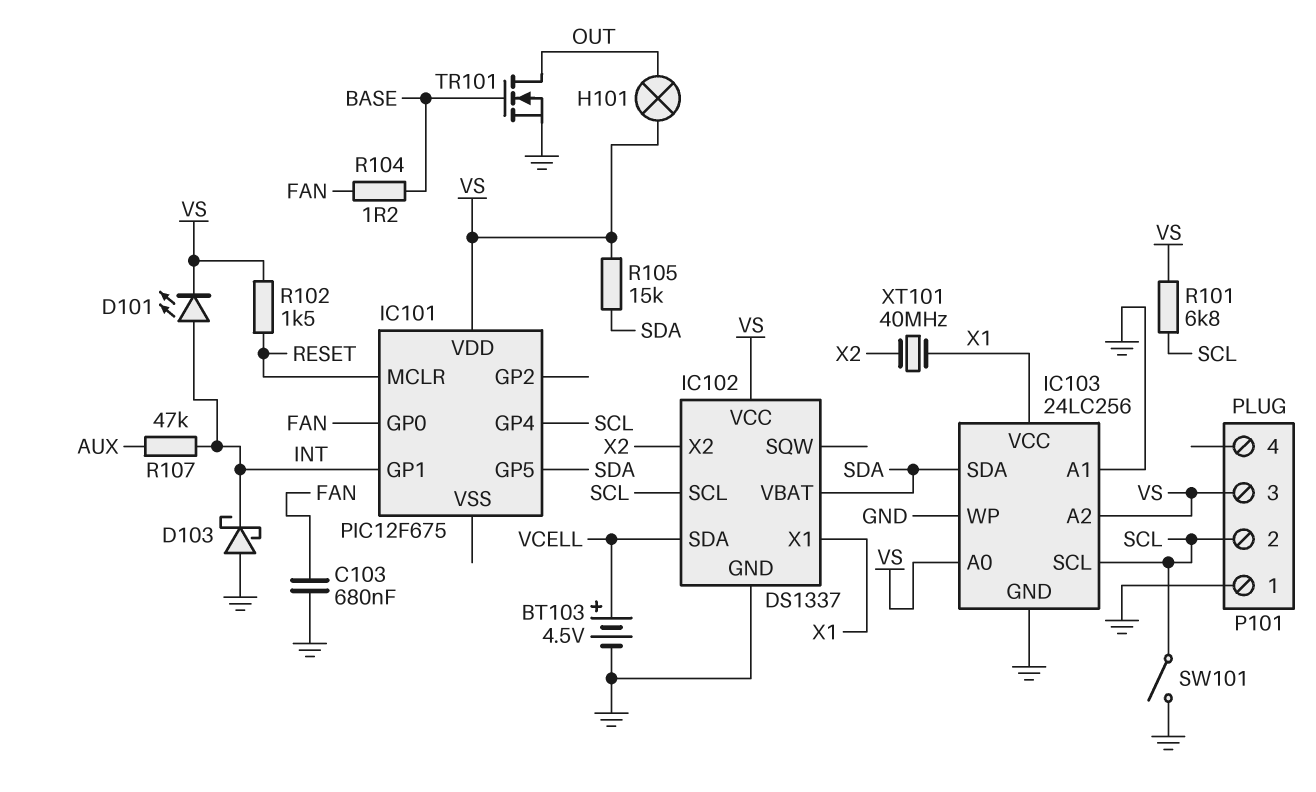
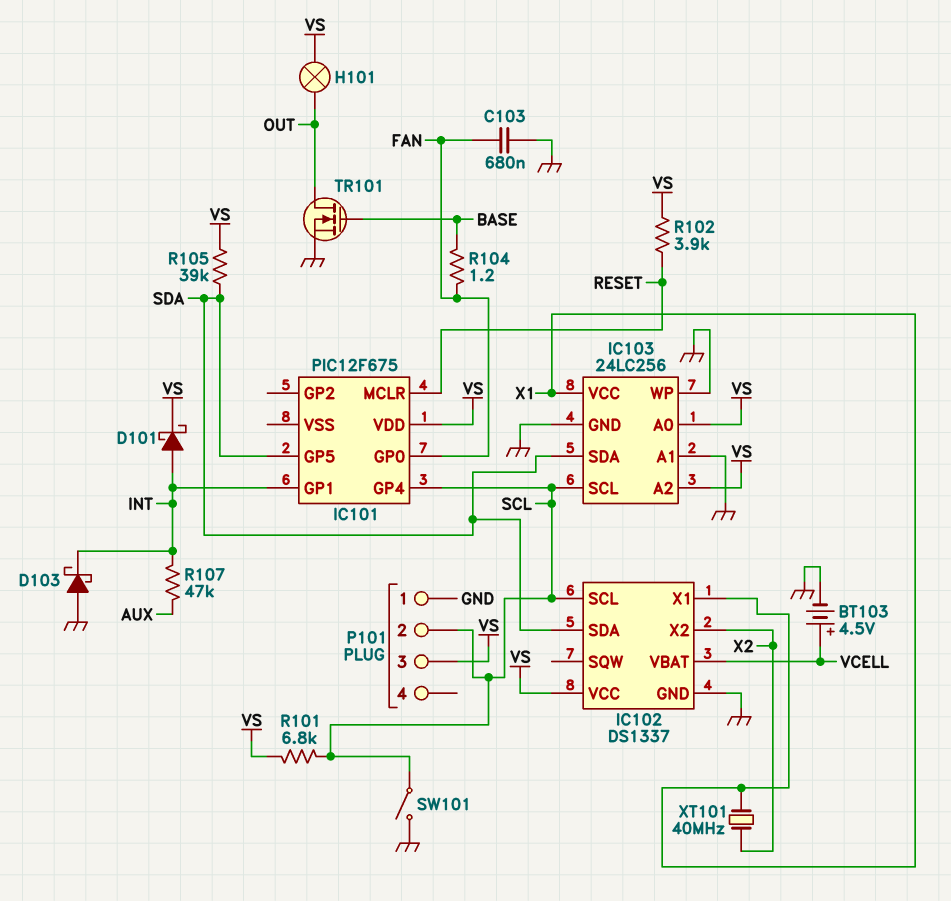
D101: LED (A INT, K VS) -> schottky (A INT, K VS)
IC102 pin SDA: VCELL -> SDA
IC102 pin VBAT: SDA -> VCELL
R102: 1.5k (RESET, VS) -> 3.9k (RESET, VS)
R105: 15k (SDA, VS) -> 39k (SDA, VS)

